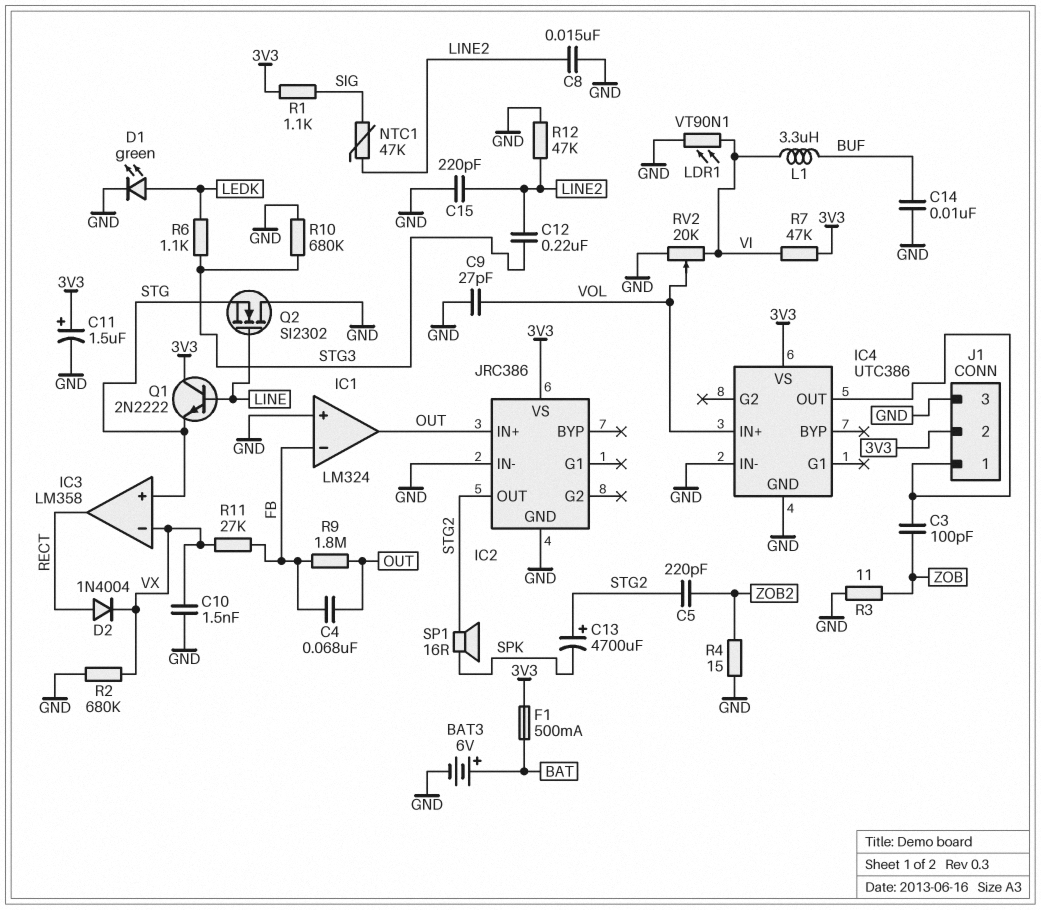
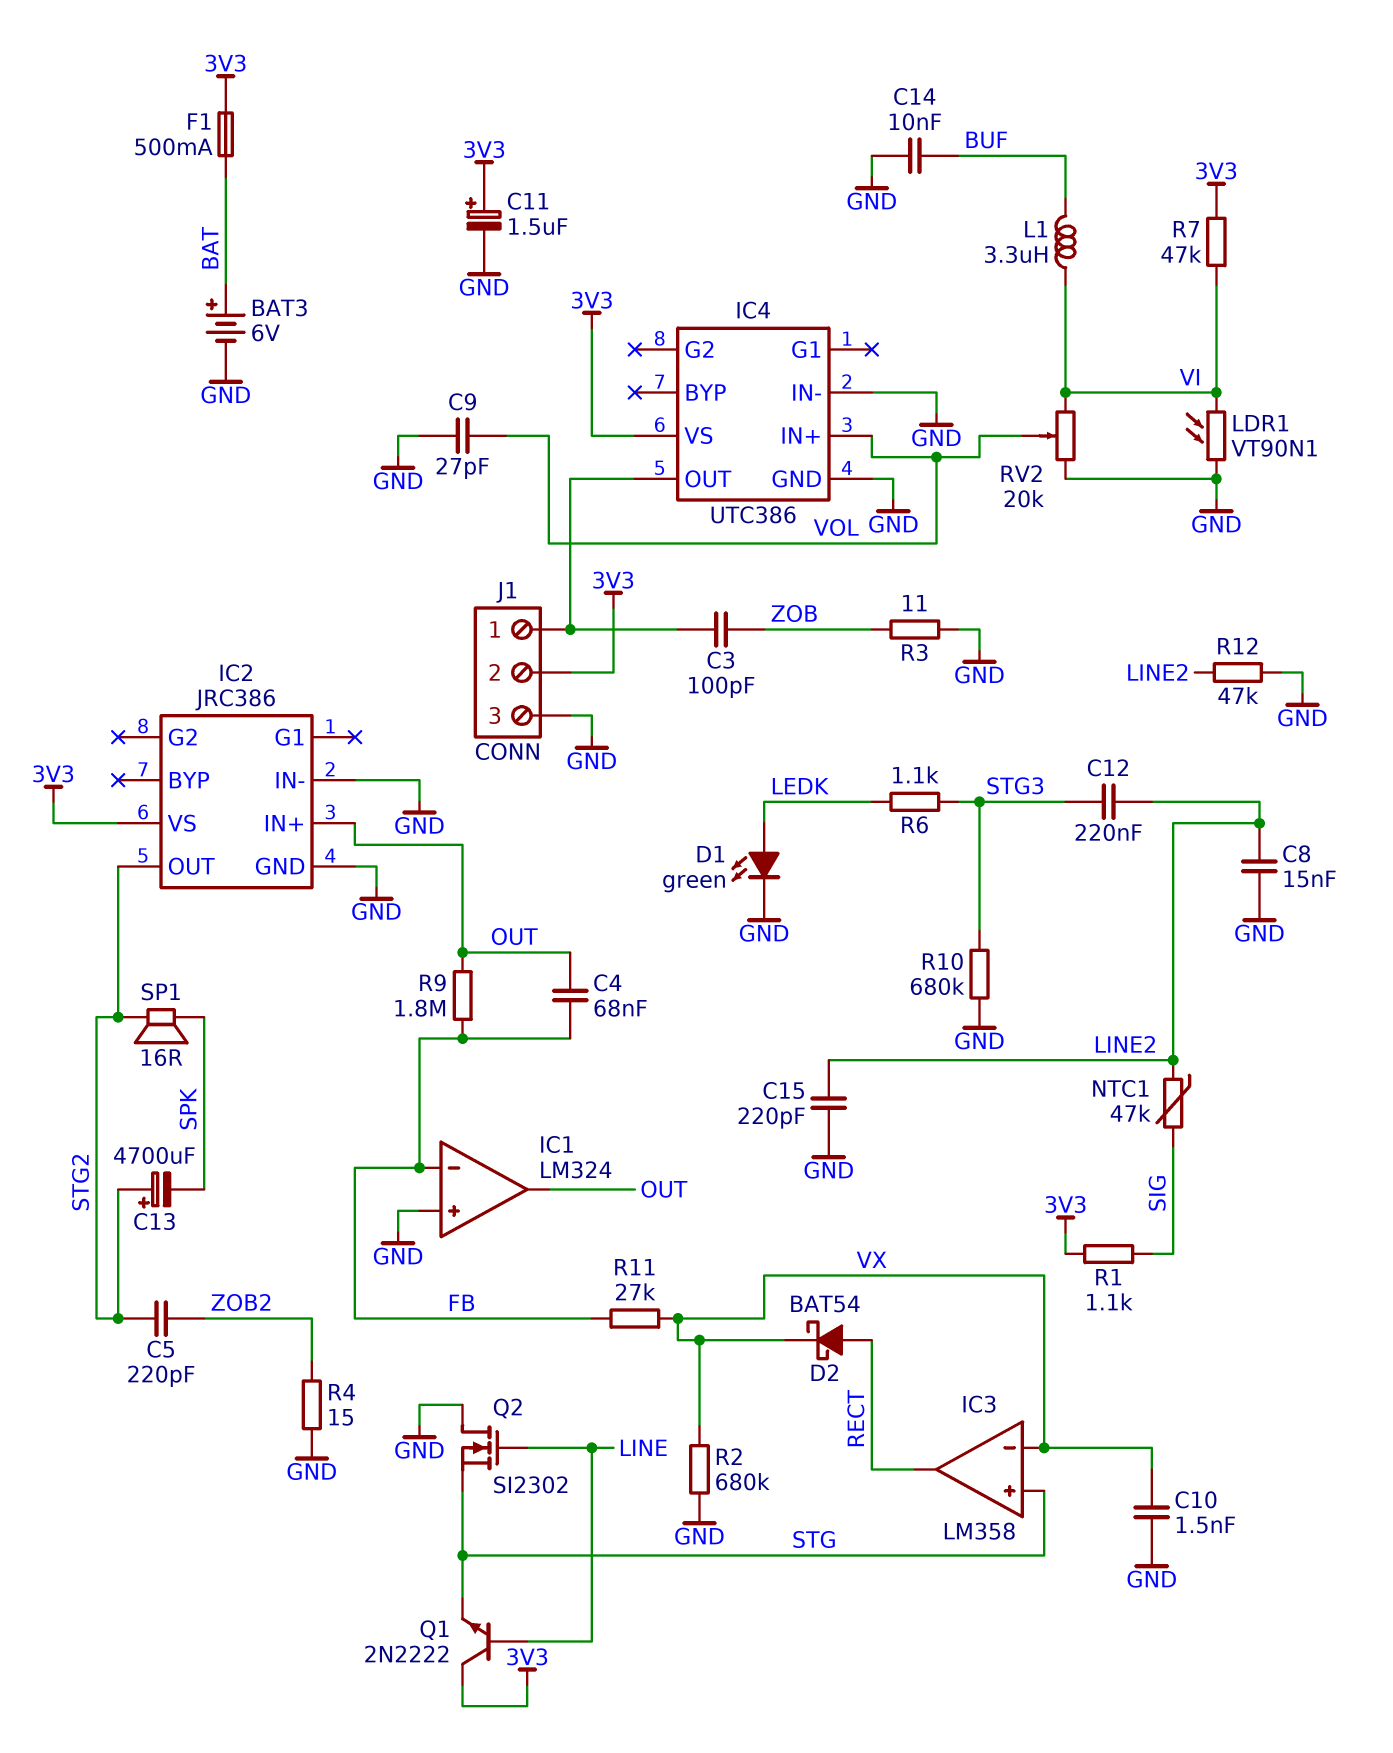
D2: diode 1N4004 (A RECT, K VX) -> schottky BAT54 (A RECT, K VX)

